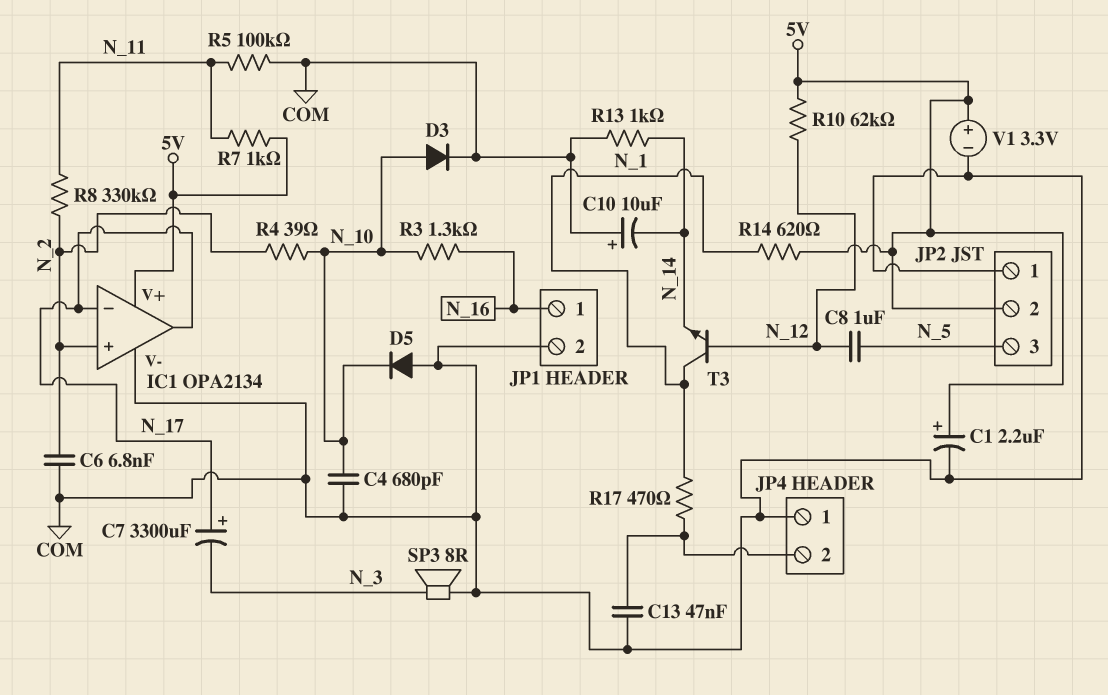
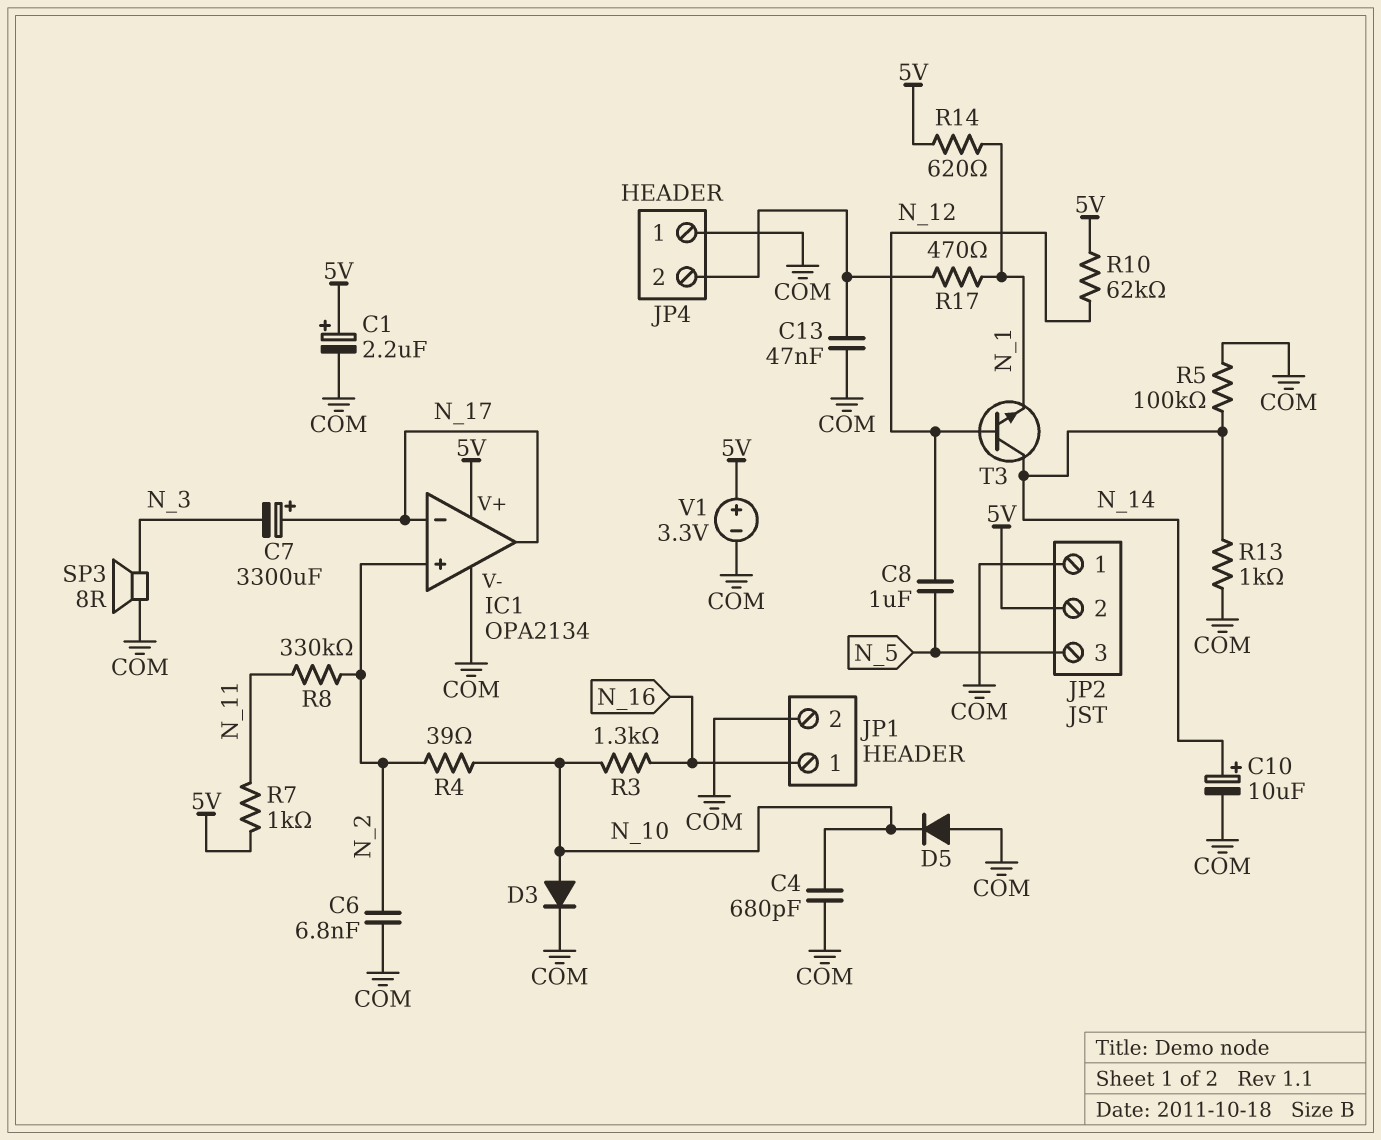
C10: 10uF (plus COM, minus N_14) -> 10uF (plus N_14, minus COM)
R5: 100k (COM, N_11) -> 100k (COM, N_14)
T3: NPN (B N_12, C N_1, E N_14) -> NPN (B N_12, C N_14, E N_1)

